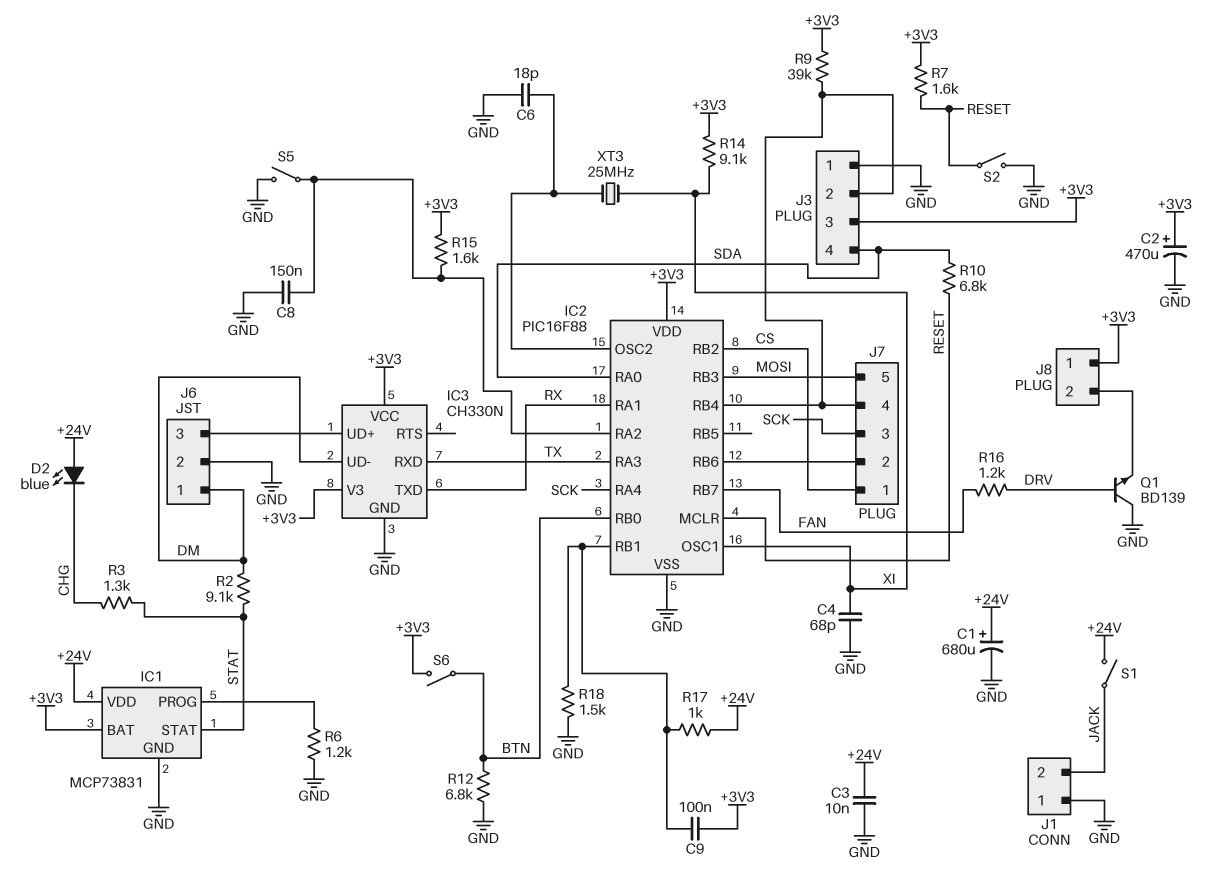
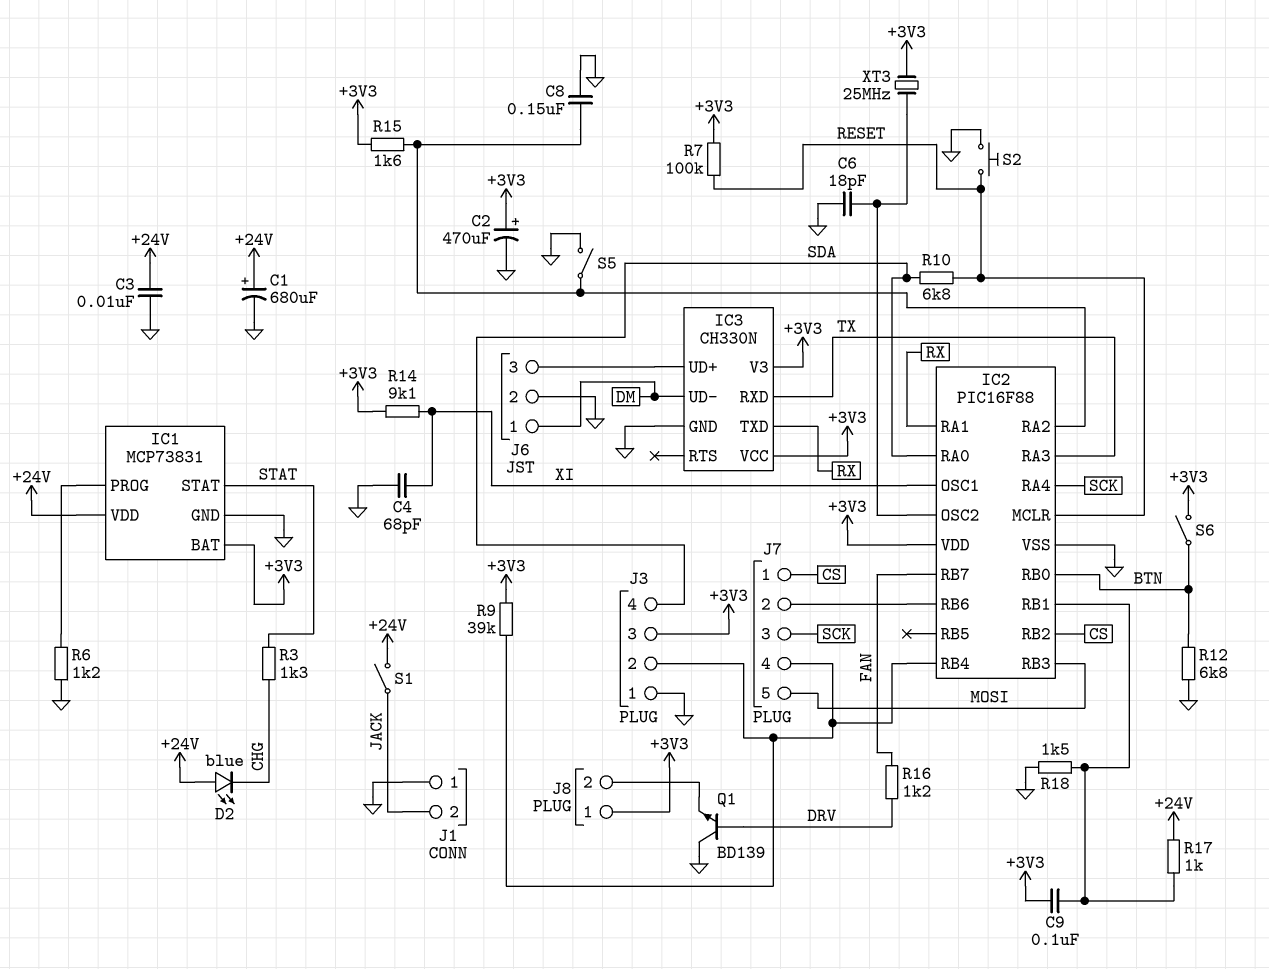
R2: 9.1k (DM, STAT) -> none
R7: 1.6k (+3V3, RESET) -> 100k (+3V3, RESET)
S2: switch (GND, RESET) -> button (GND, RESET)
XT3: 25MHz (IC2/OSC2, XI) -> 25MHz (+3V3, IC2/OSC2)

